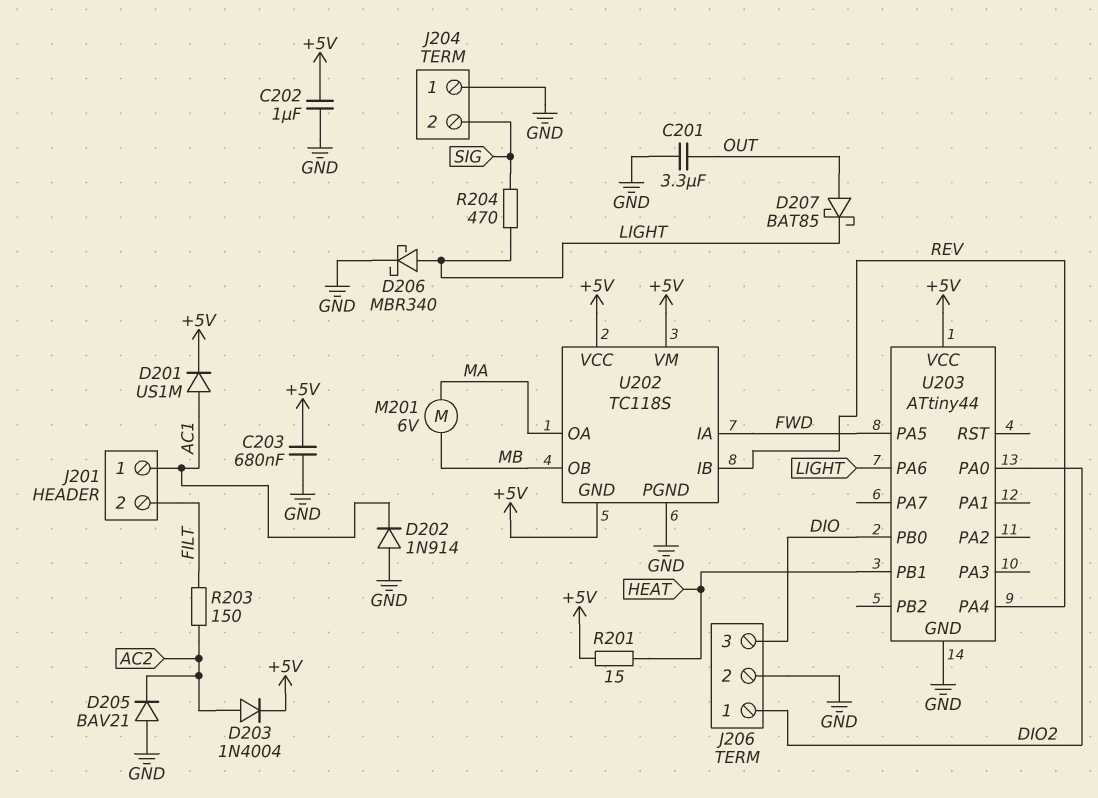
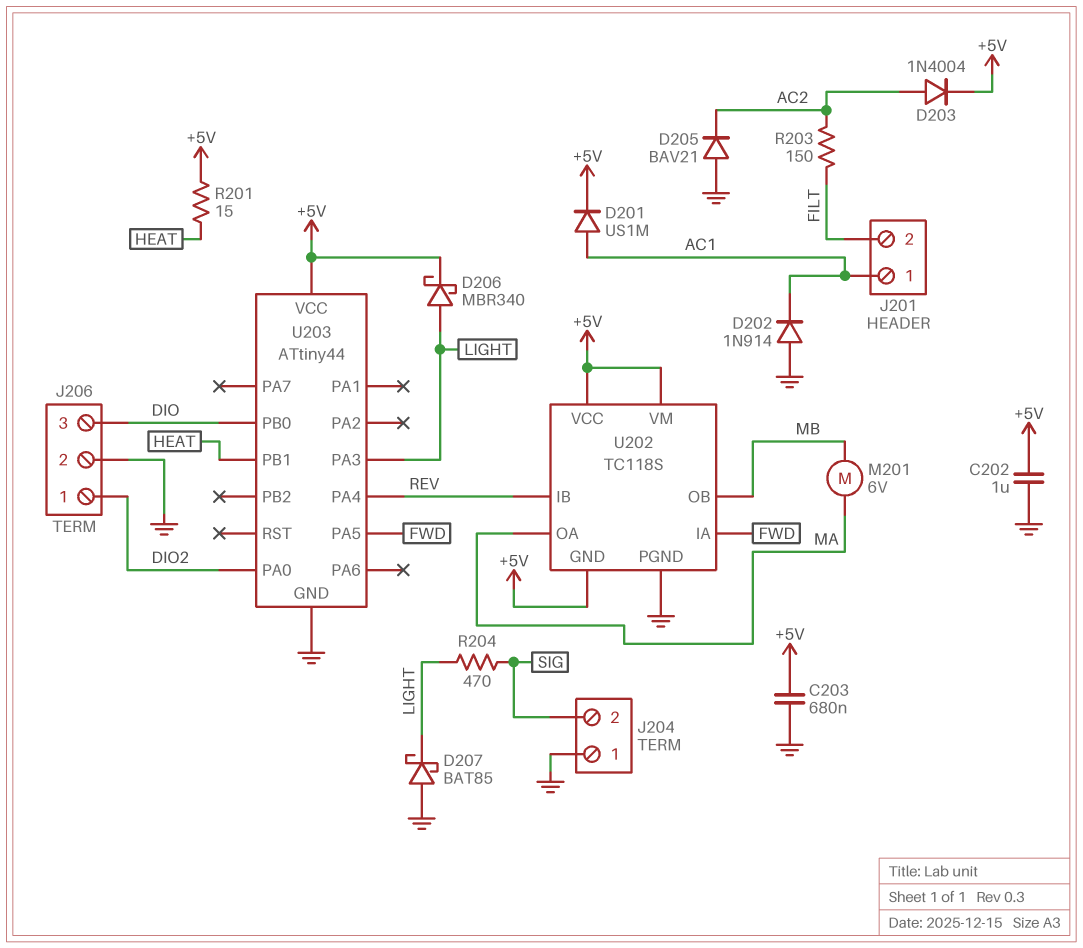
C201: 3.3uF (GND, OUT) -> none
D206: schottky MBR340 (A LIGHT, K GND) -> schottky MBR340 (A LIGHT, K +5V)
D207: schottky BAT85 (A OUT, K LIGHT) -> schottky BAT85 (A GND, K LIGHT)
U203 pin PA3: none -> LIGHT
U203 pin PA6: LIGHT -> none

